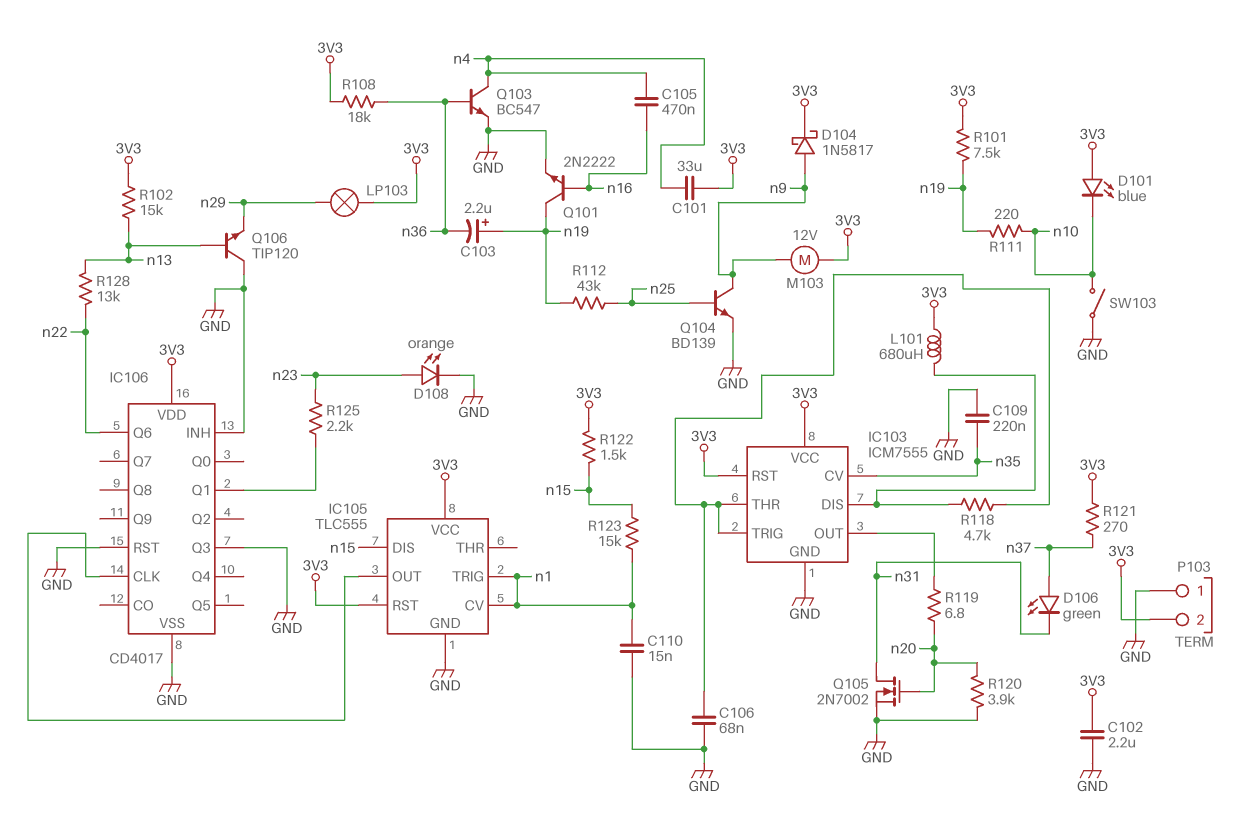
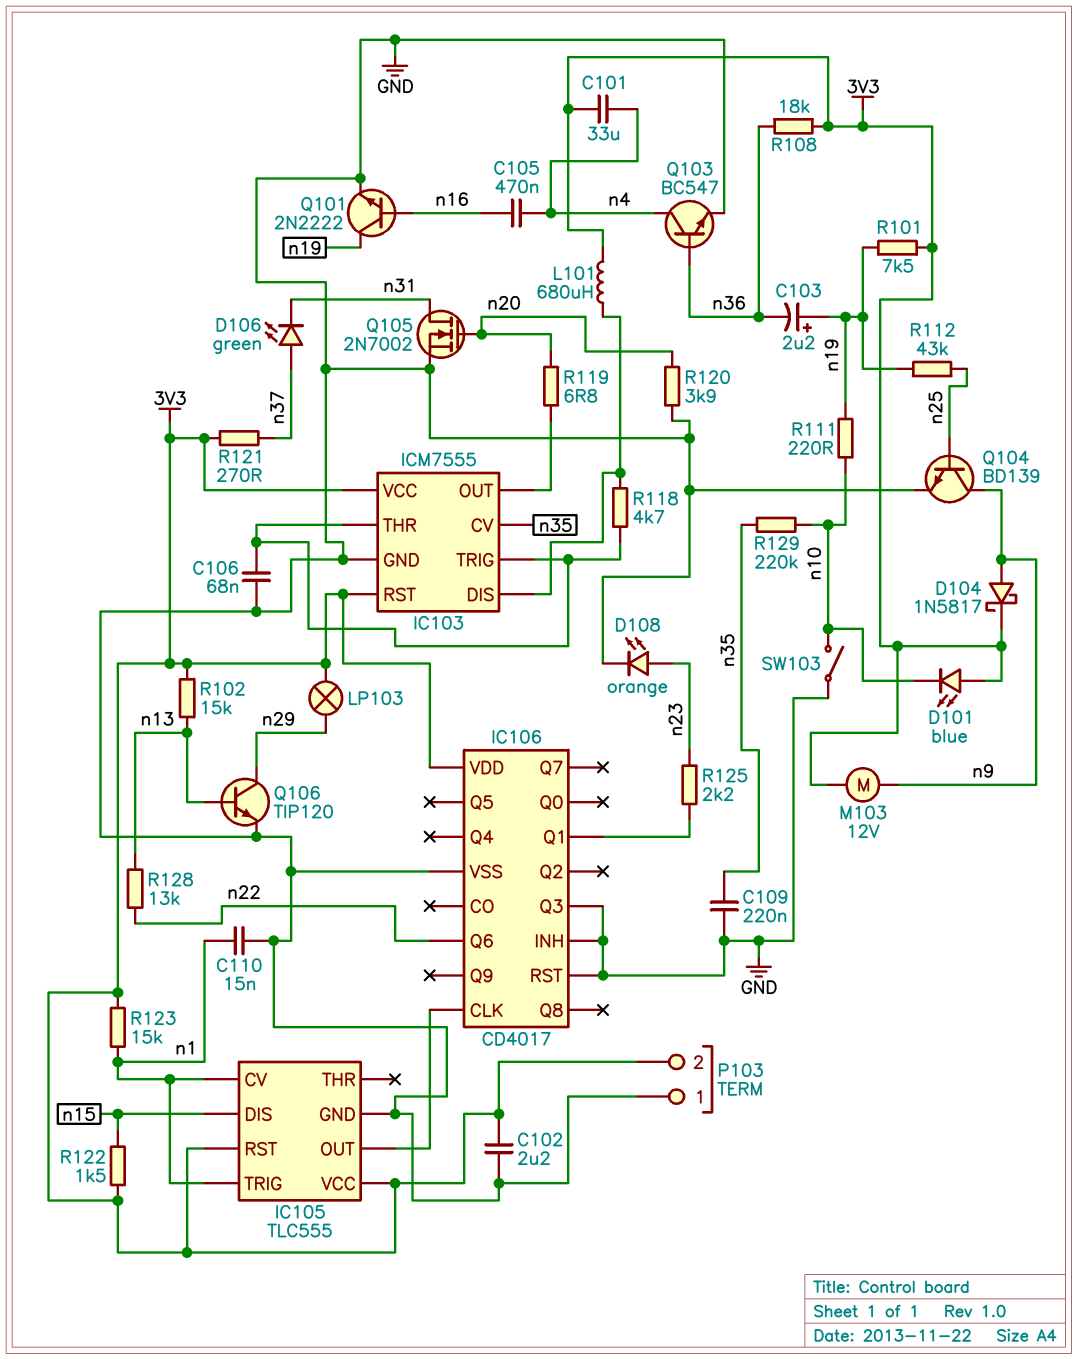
Q106: NPN TIP120 (B n13, C GND, E n29) -> NPN TIP120 (B n13, C n29, E GND)
R123: 15k (n1, n15) -> 15k (3V3, n1)
R129: none -> 220k (n10, n35)

